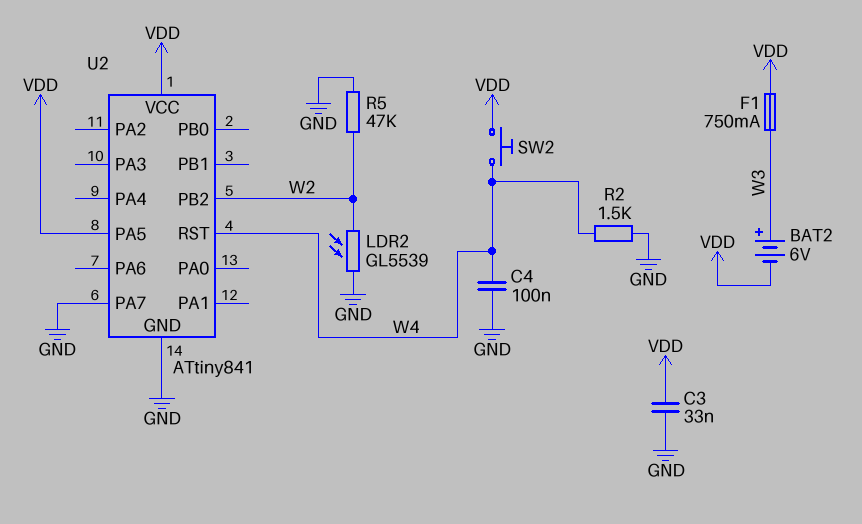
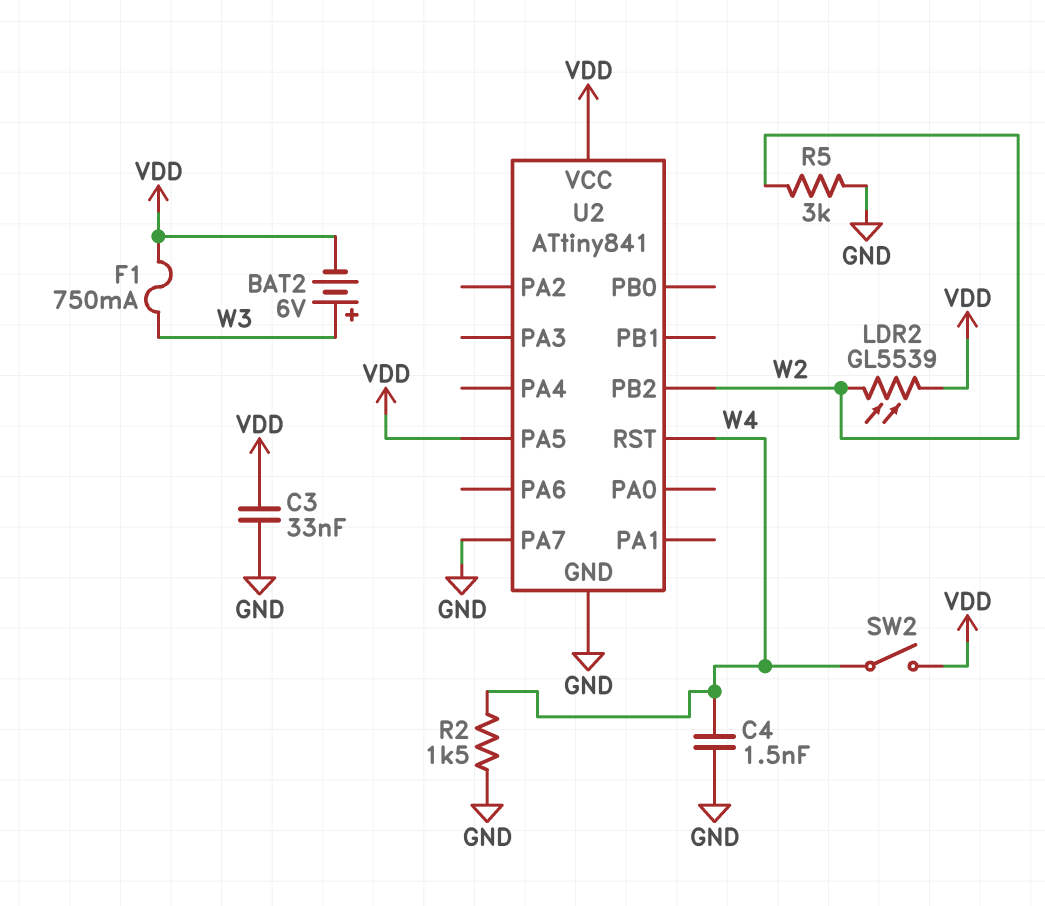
C4: 100nF (GND, W4) -> 1.5nF (GND, W4)
LDR2: GL5539 (GND, W2) -> GL5539 (VDD, W2)
R5: 47k (GND, W2) -> 3k (GND, W2)
SW2: button (VDD, W4) -> switch (VDD, W4)

